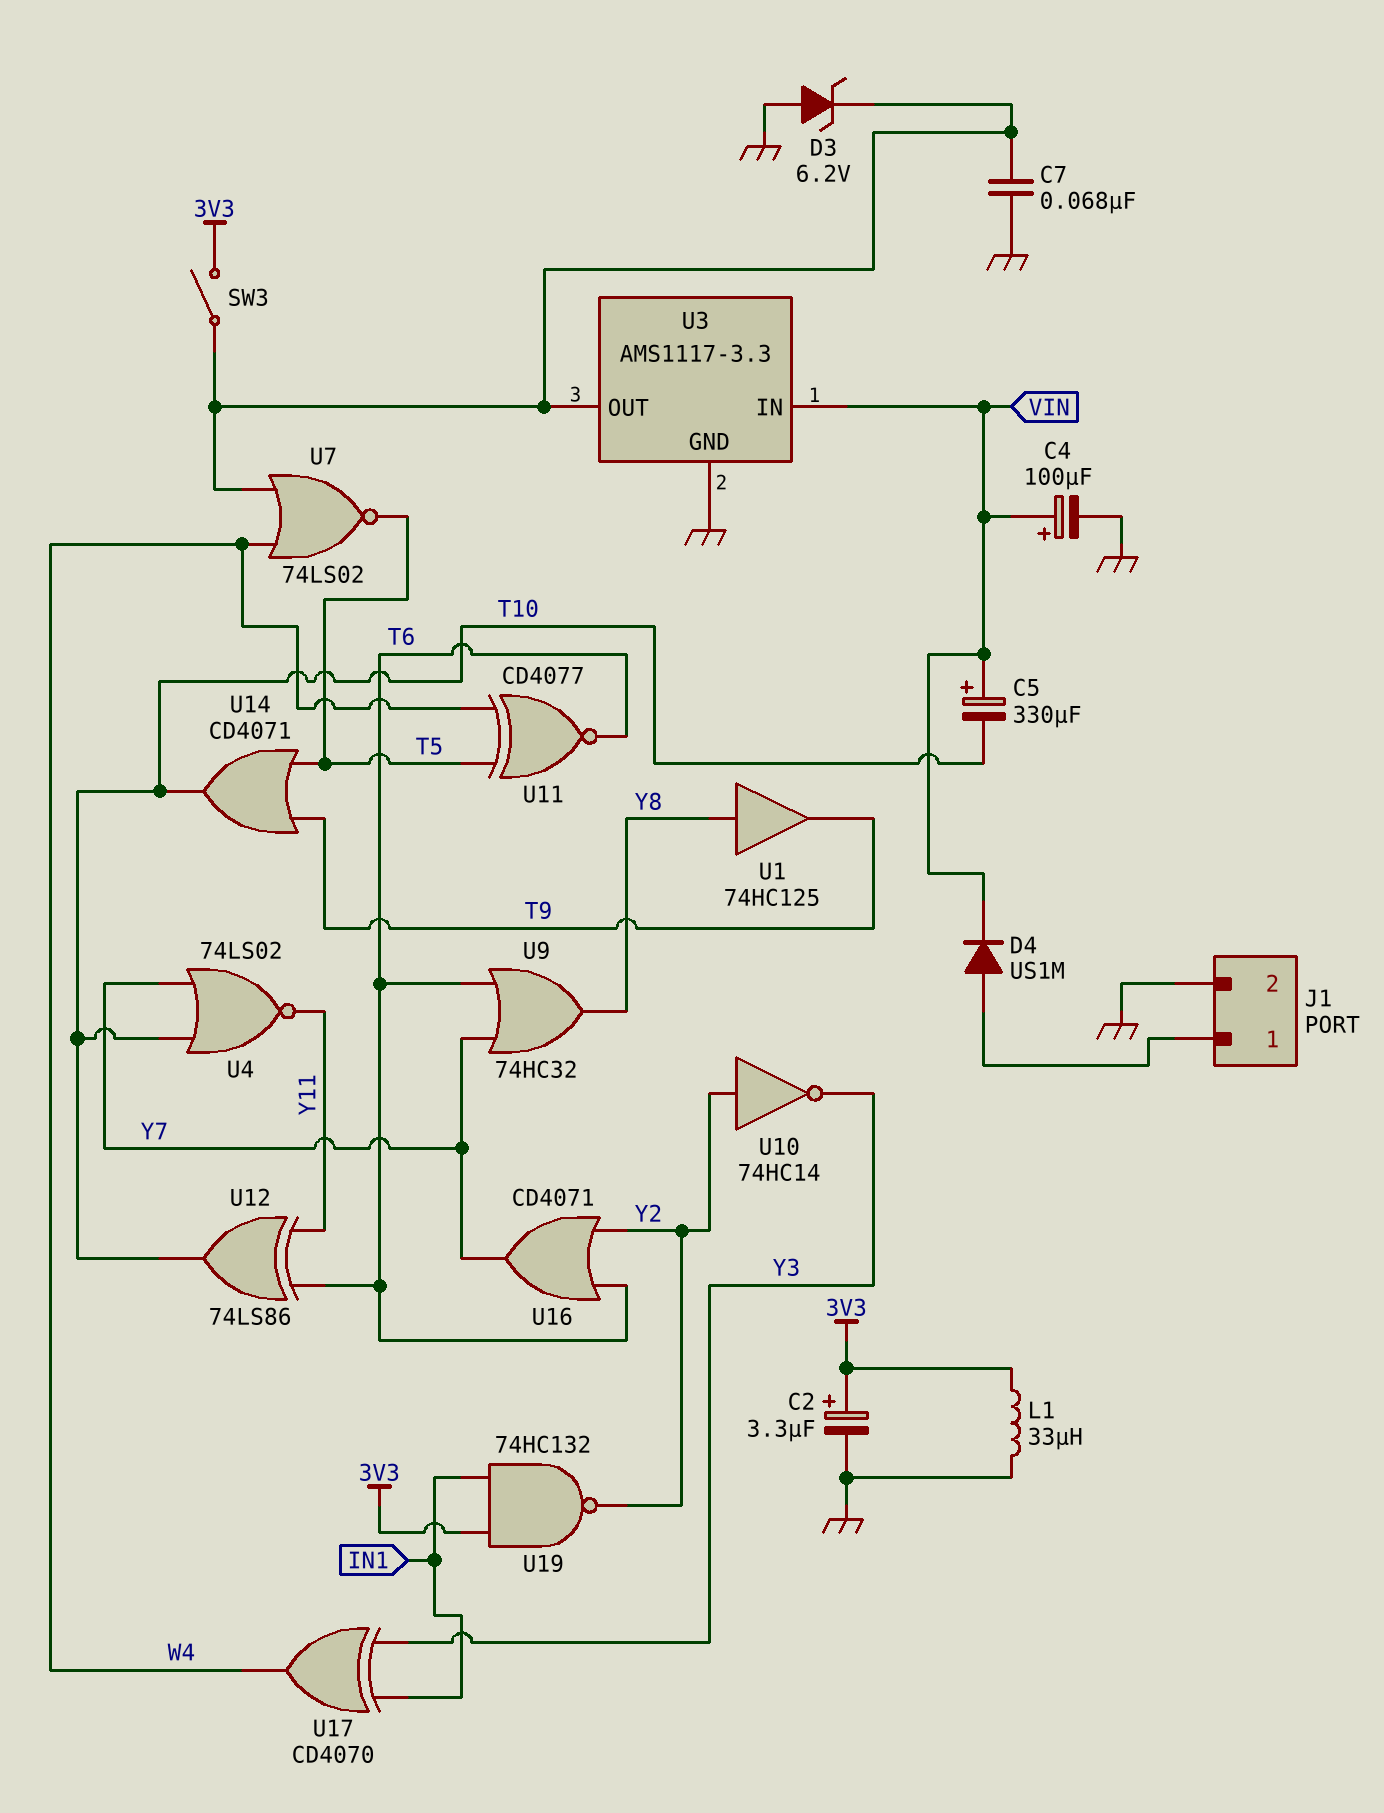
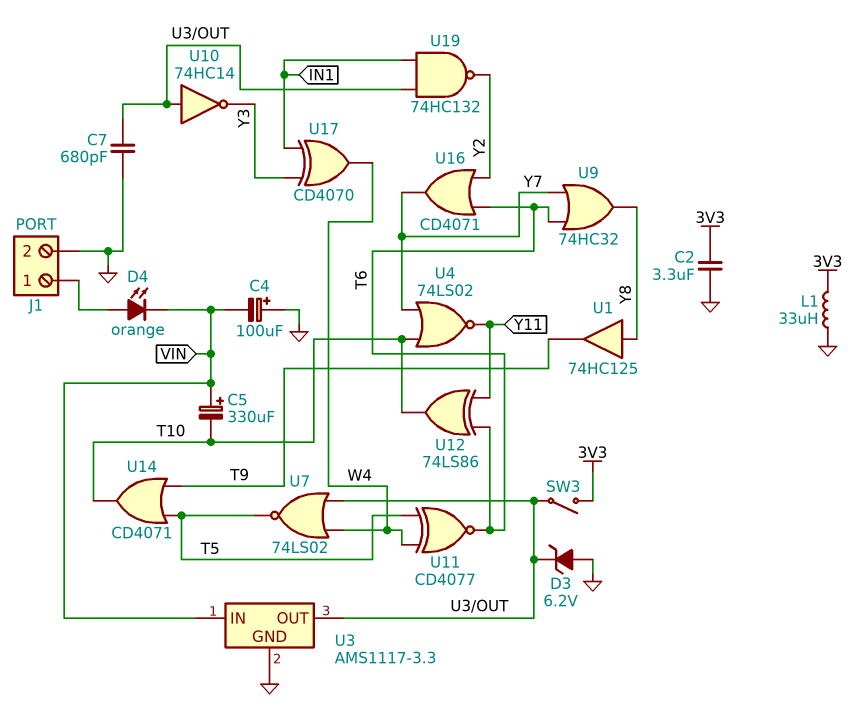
C2: 3.3uF (plus 3V3, minus GND) -> 3.3uF (3V3, GND)
C4: 100uF (plus VIN, minus GND) -> 100uF (plus GND, minus VIN)
C7: 68nF (GND, U3/OUT) -> 680pF (GND, U3/OUT)
D4: diode US1M (A J1/1, K VIN) -> LED orange (A J1/1, K VIN)
U10: NOT 74HC14 (in Y2, out Y3) -> NOT 74HC14 (in U3/OUT, out Y3)
U19: NAND 74HC132 (in 3V3, in IN1, out Y2) -> NAND 74HC132 (in IN1, in U3/OUT, out Y2)

